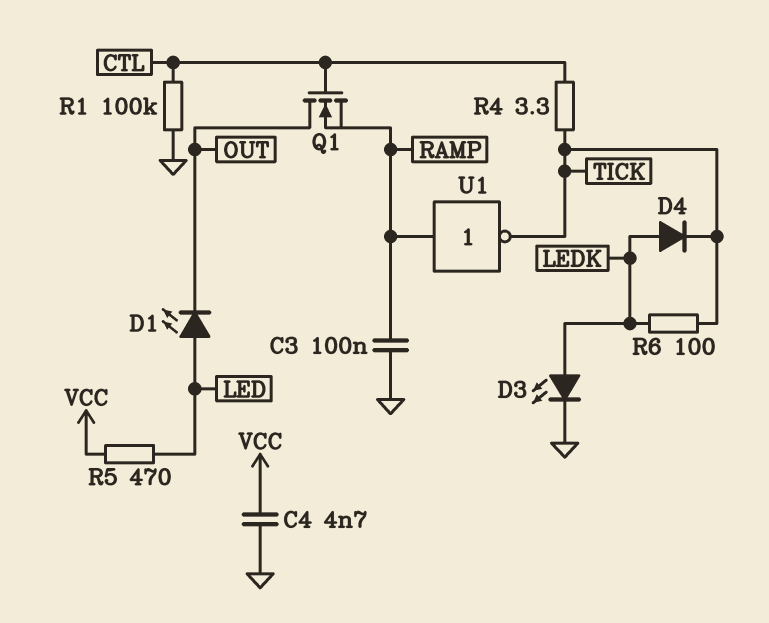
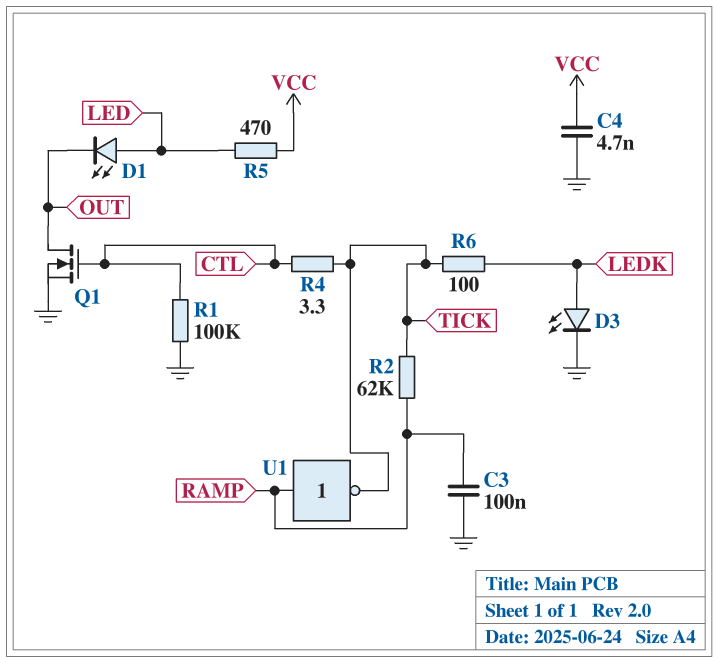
D4: diode (A LEDK, K TICK) -> none
Q1: NMOS (G CTL, D OUT, S RAMP) -> NMOS (G CTL, D OUT, S GND)
R2: none -> 62k (RAMP, TICK)

